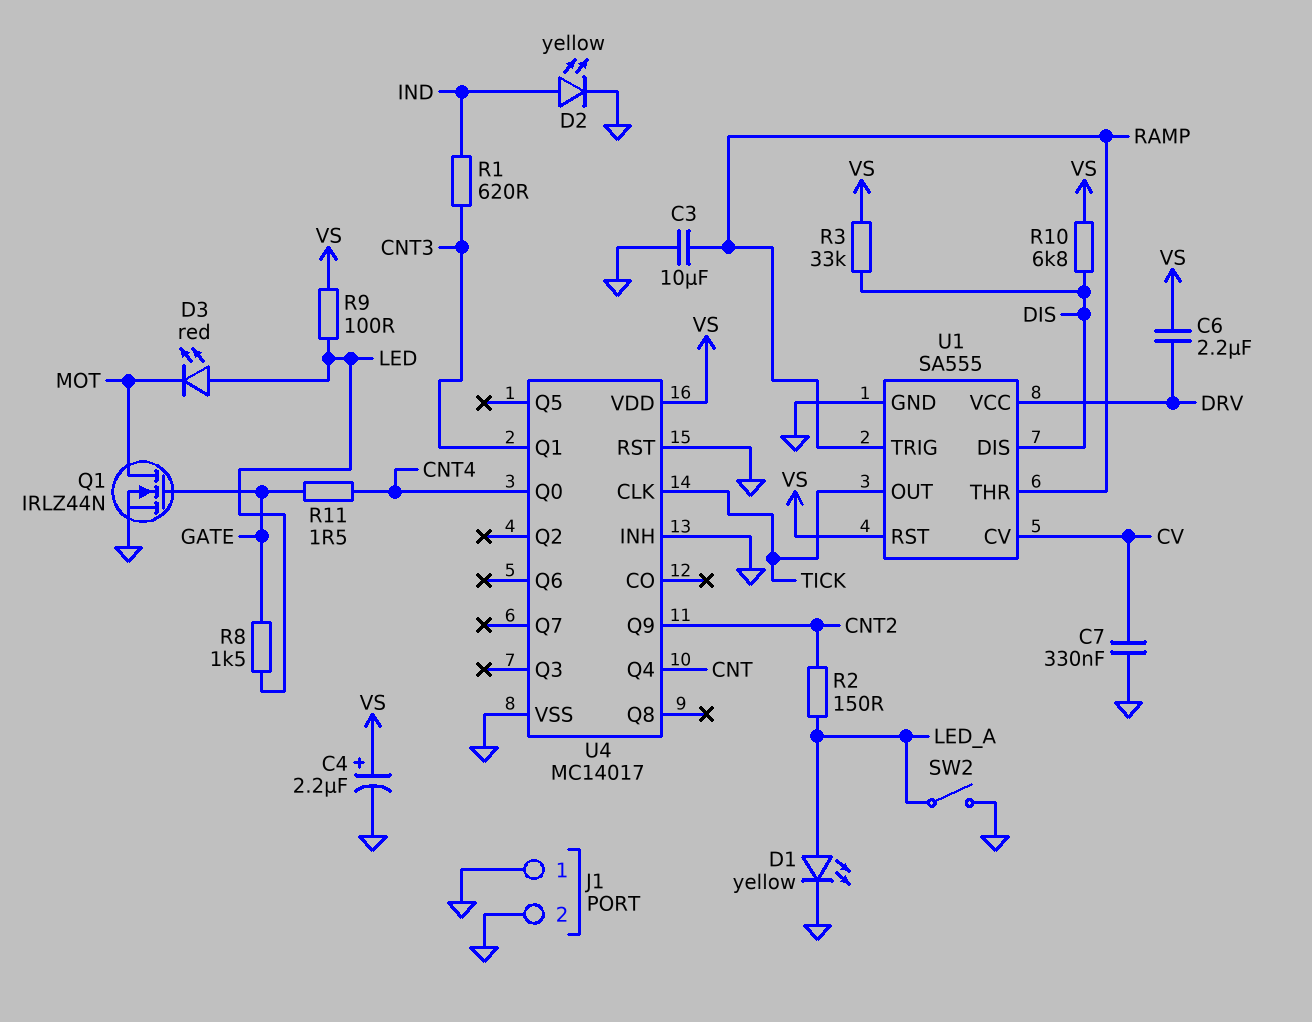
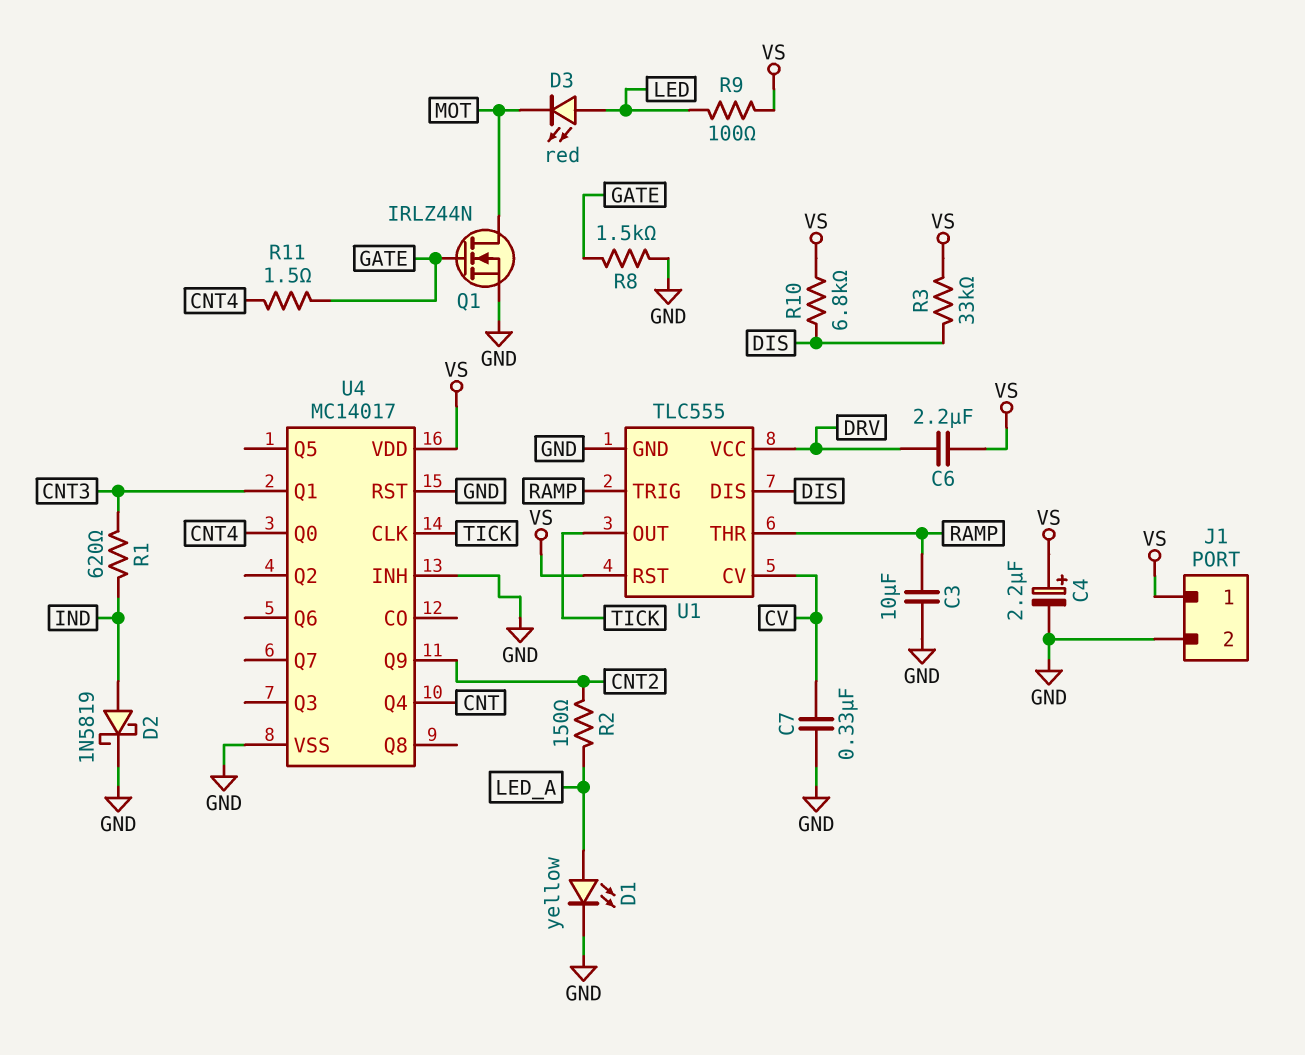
D2: LED yellow (A IND, K GND) -> schottky 1N5819 (A IND, K GND)
J1 pin 1: GND -> VS
R8: 1.5k (GATE, LED) -> 1.5k (GATE, GND)
SW2: switch (GND, LED_A) -> none
U1: SA555 -> TLC555

